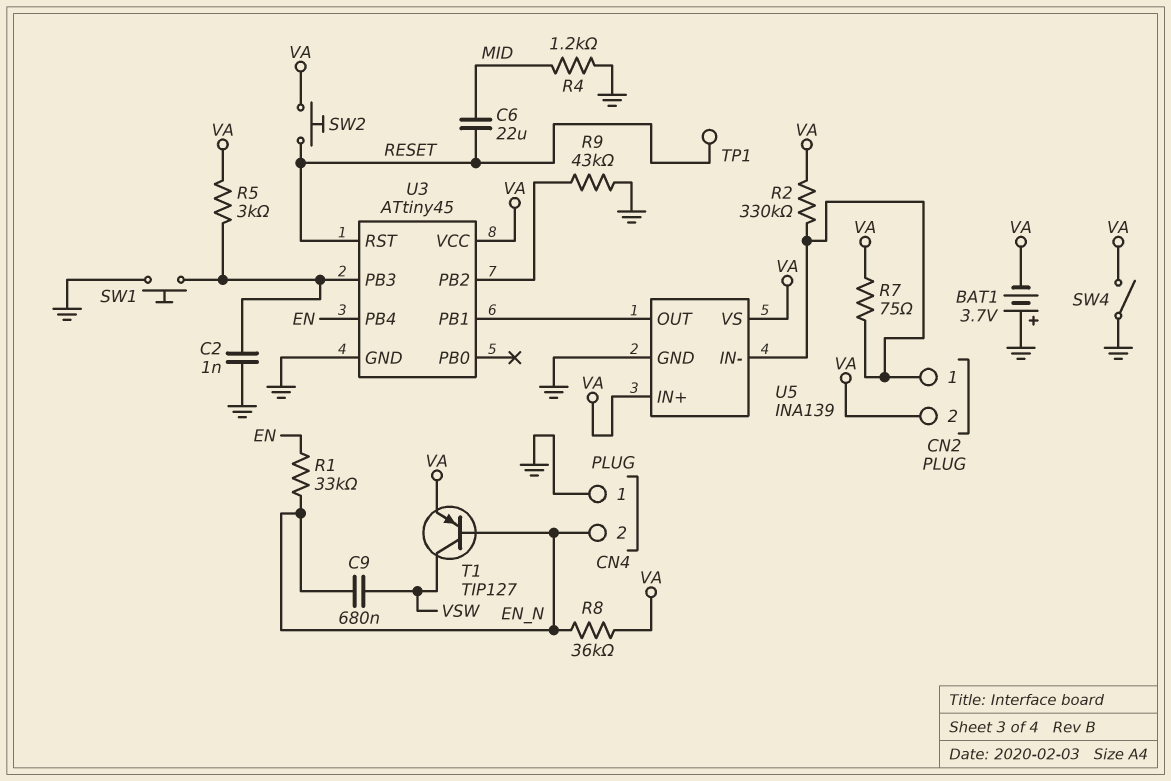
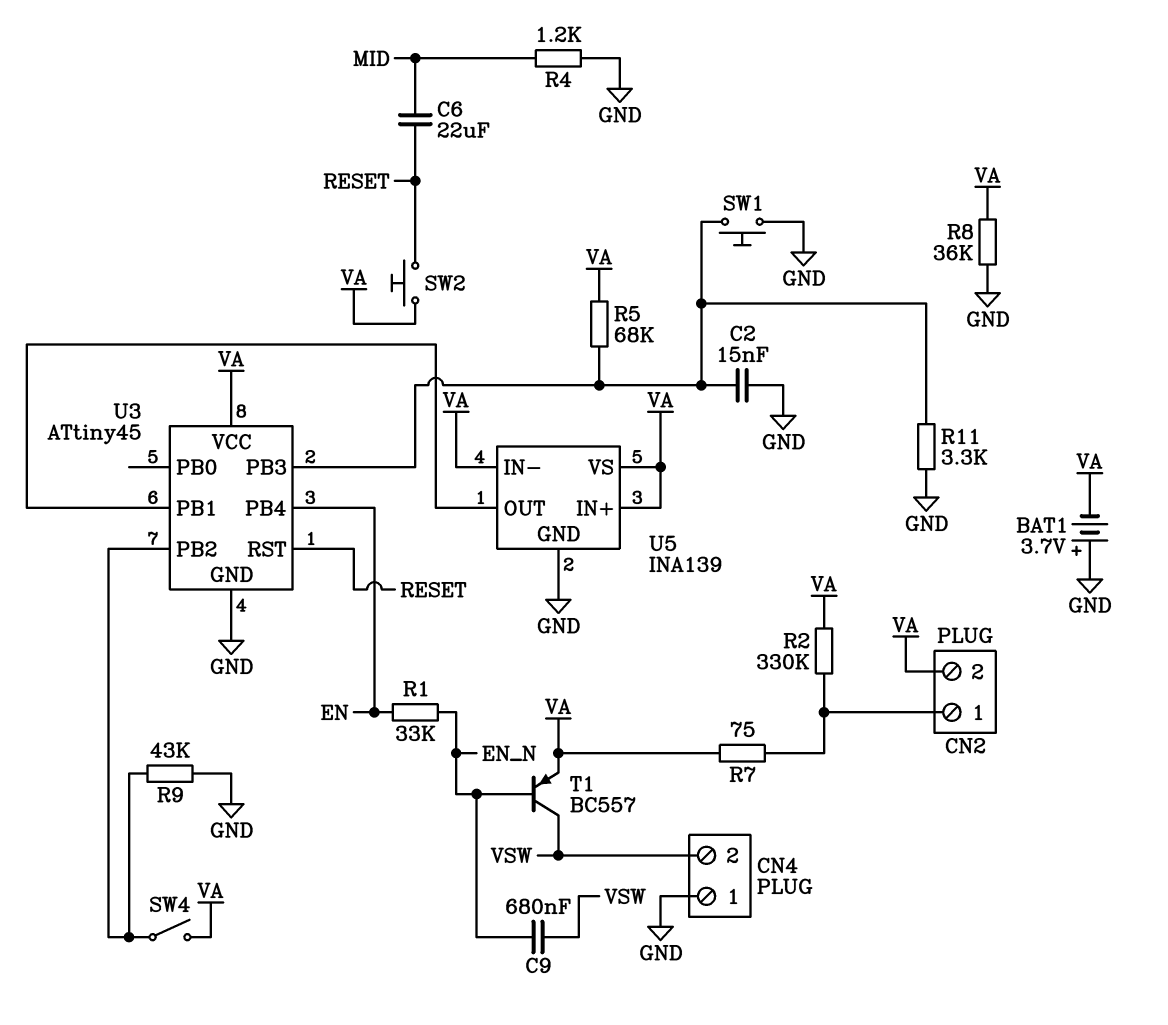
C2: 1nF (GND, U3/PB3) -> 15nF (GND, U3/PB3)
CN4 pin 2: EN_N -> VSW
R5: 3k (U3/PB3, VA) -> 68k (U3/PB3, VA)
R8: 36k (EN_N, VA) -> 36k (GND, VA)
R11: none -> 3.3k (GND, U3/PB3)
SW4: switch (GND, VA) -> switch (U3/PB2, VA)
T1: PNP TIP127 (B EN_N, C VSW, E VA) -> PNP BC557 (B EN_N, C VSW, E VA)
TP1: test point (RESET) -> none
U5 pin IN-: CN2/1 -> VA

